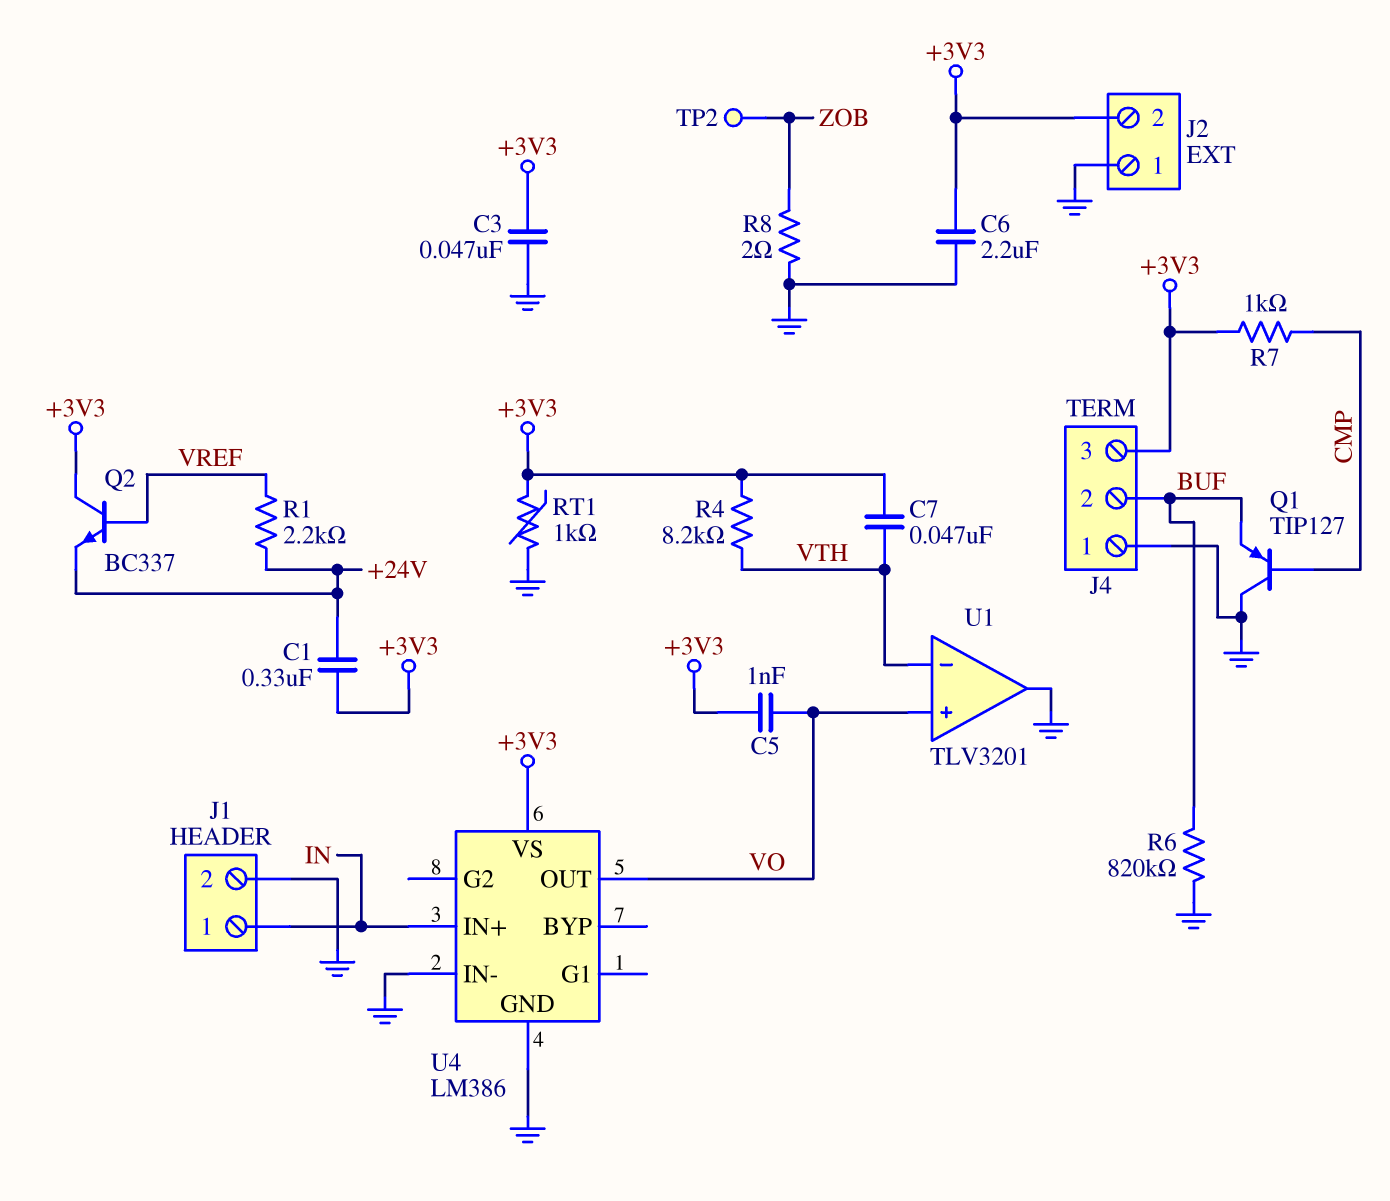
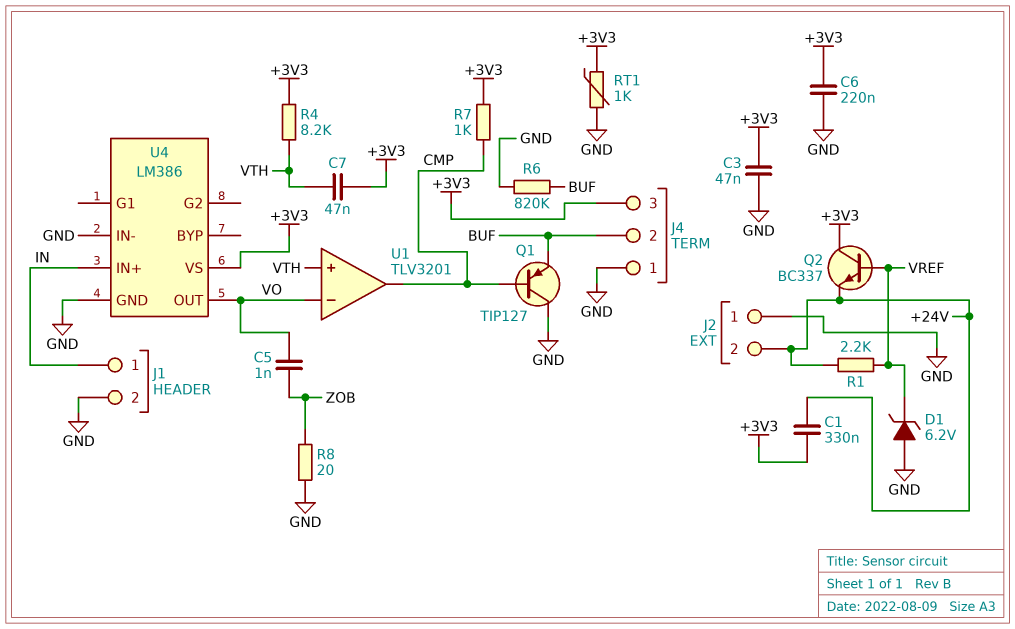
C5: 1nF (+3V3, VO) -> 1nF (VO, ZOB)
C6: 2.2uF (+3V3, GND) -> 220nF (+3V3, GND)
D1: none -> zener 6.2V (A GND, K VREF)
J2 pin 2: +3V3 -> +24V
R8: 2 (GND, ZOB) -> 20 (GND, ZOB)
TP2: test point (ZOB) -> none
U1 pin in+: VO -> VTH
U1 pin in-: VTH -> VO
U1 pin out: GND -> CMP

